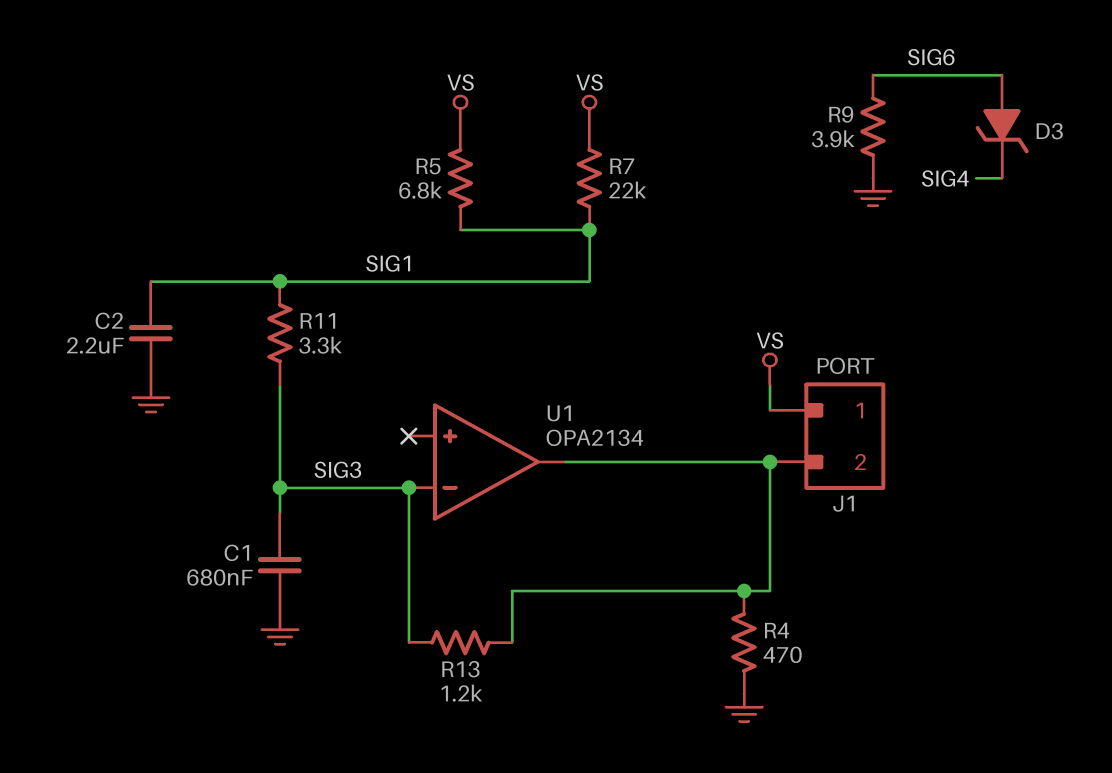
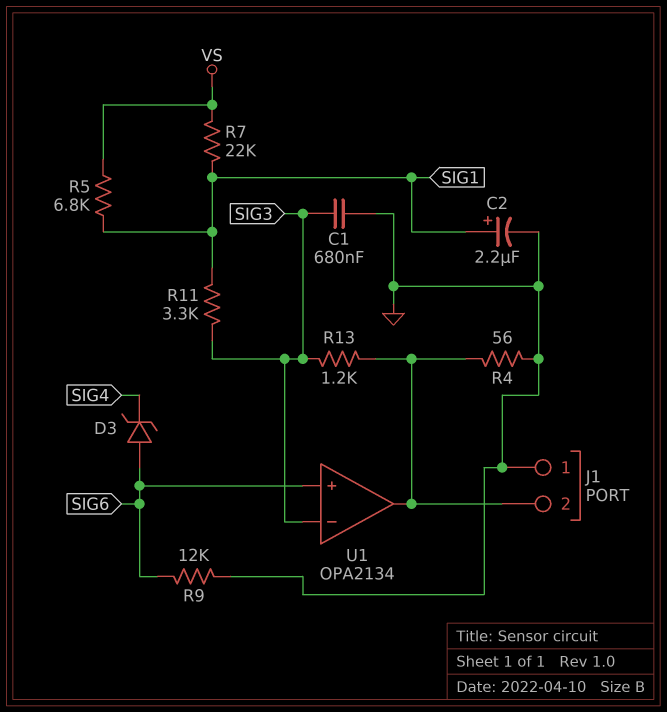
C2: 2.2uF (GND, SIG1) -> 2.2uF (plus SIG1, minus GND)
J1 pin 1: VS -> GND
R4: 470 (GND, J1/2) -> 56 (GND, J1/2)
R9: 3.9k (GND, SIG6) -> 12k (GND, SIG6)
U1 pin in+: none -> SIG6

